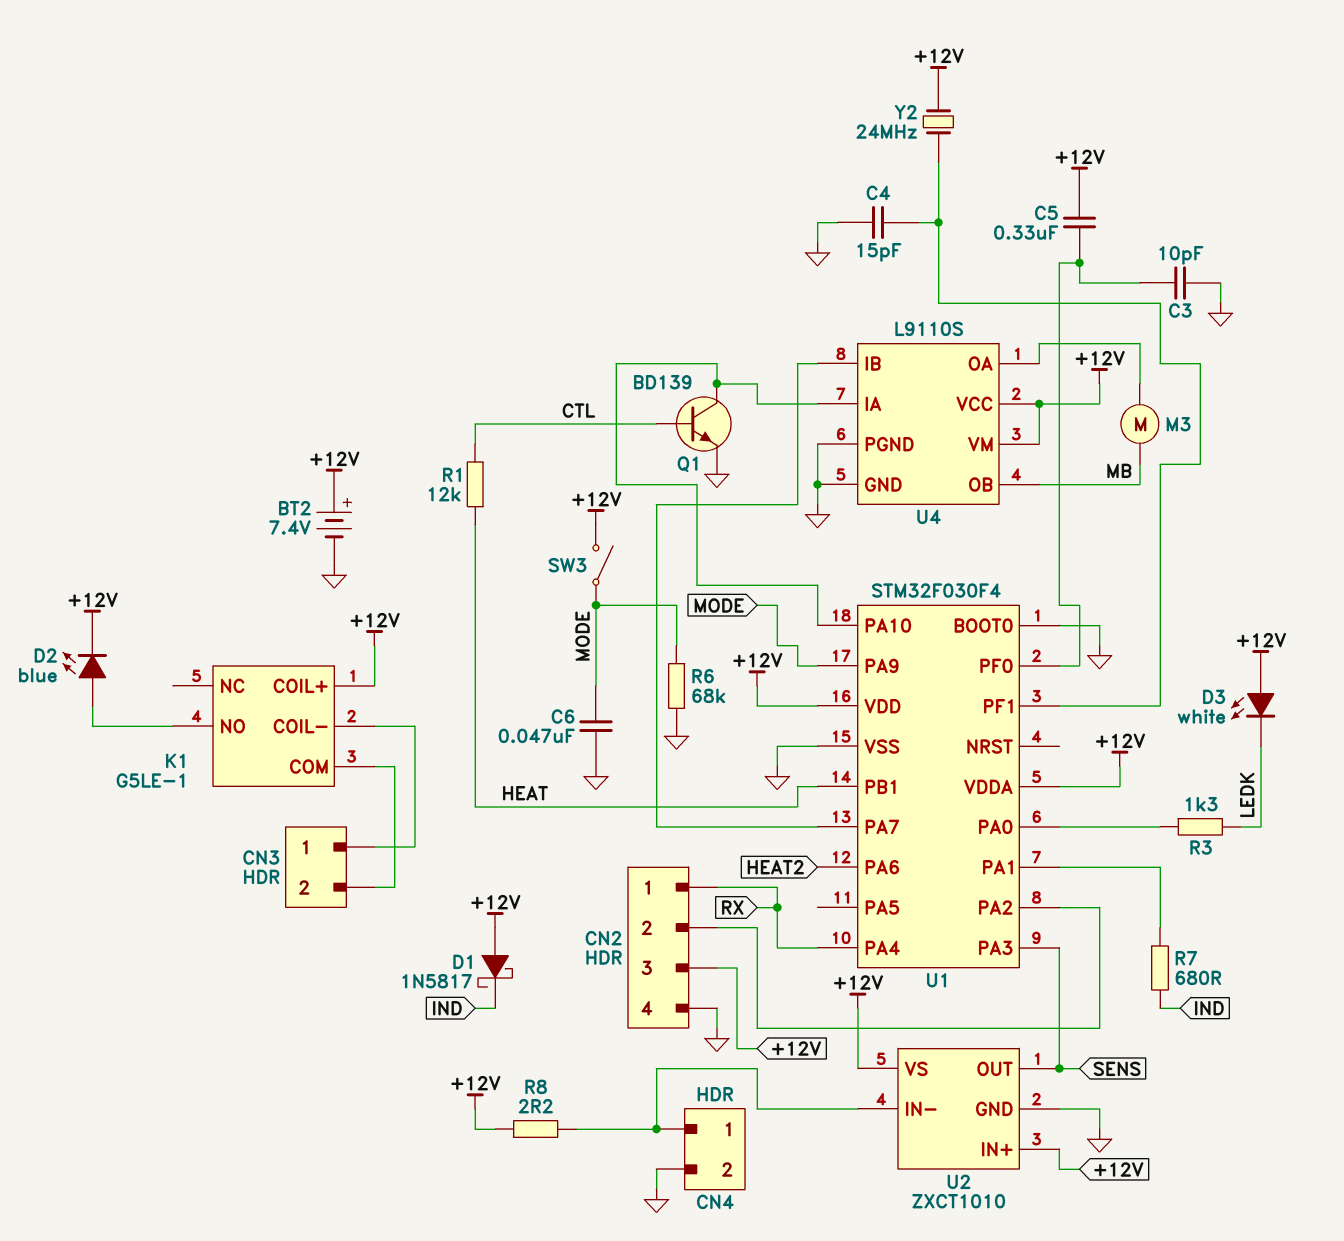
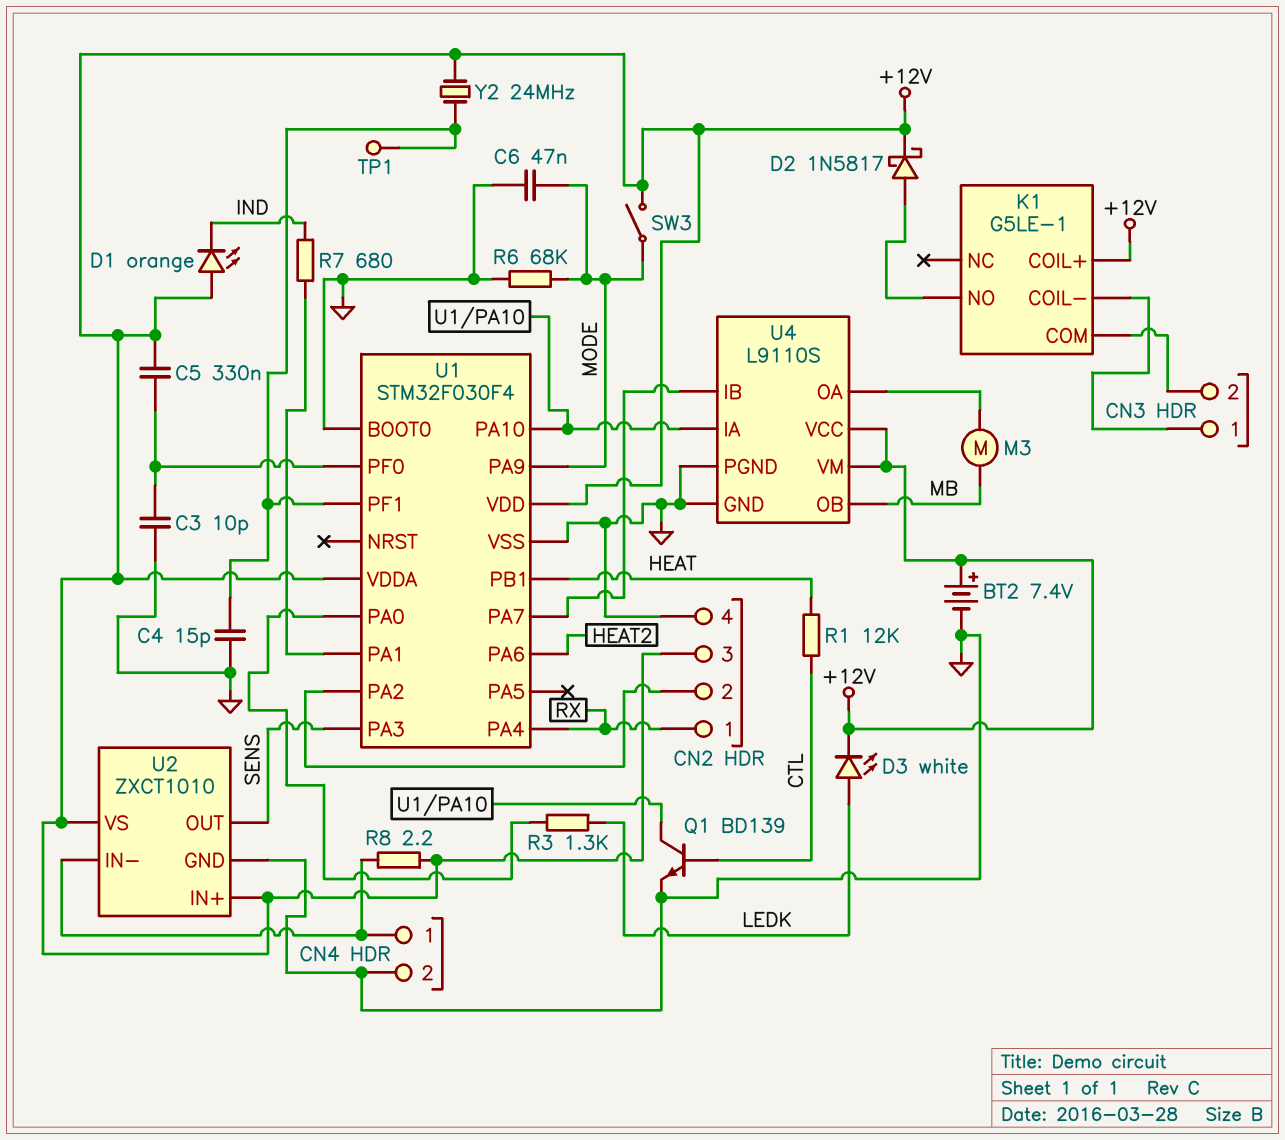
D1: schottky 1N5817 (A +12V, K IND) -> LED orange (A +12V, K IND)
D2: LED blue (A K1/NO, K +12V) -> schottky 1N5817 (A K1/NO, K +12V)
D3: LED white (A +12V, K LEDK) -> LED white (A LEDK, K +12V)
TP1: none -> test point (U1/PF1)

